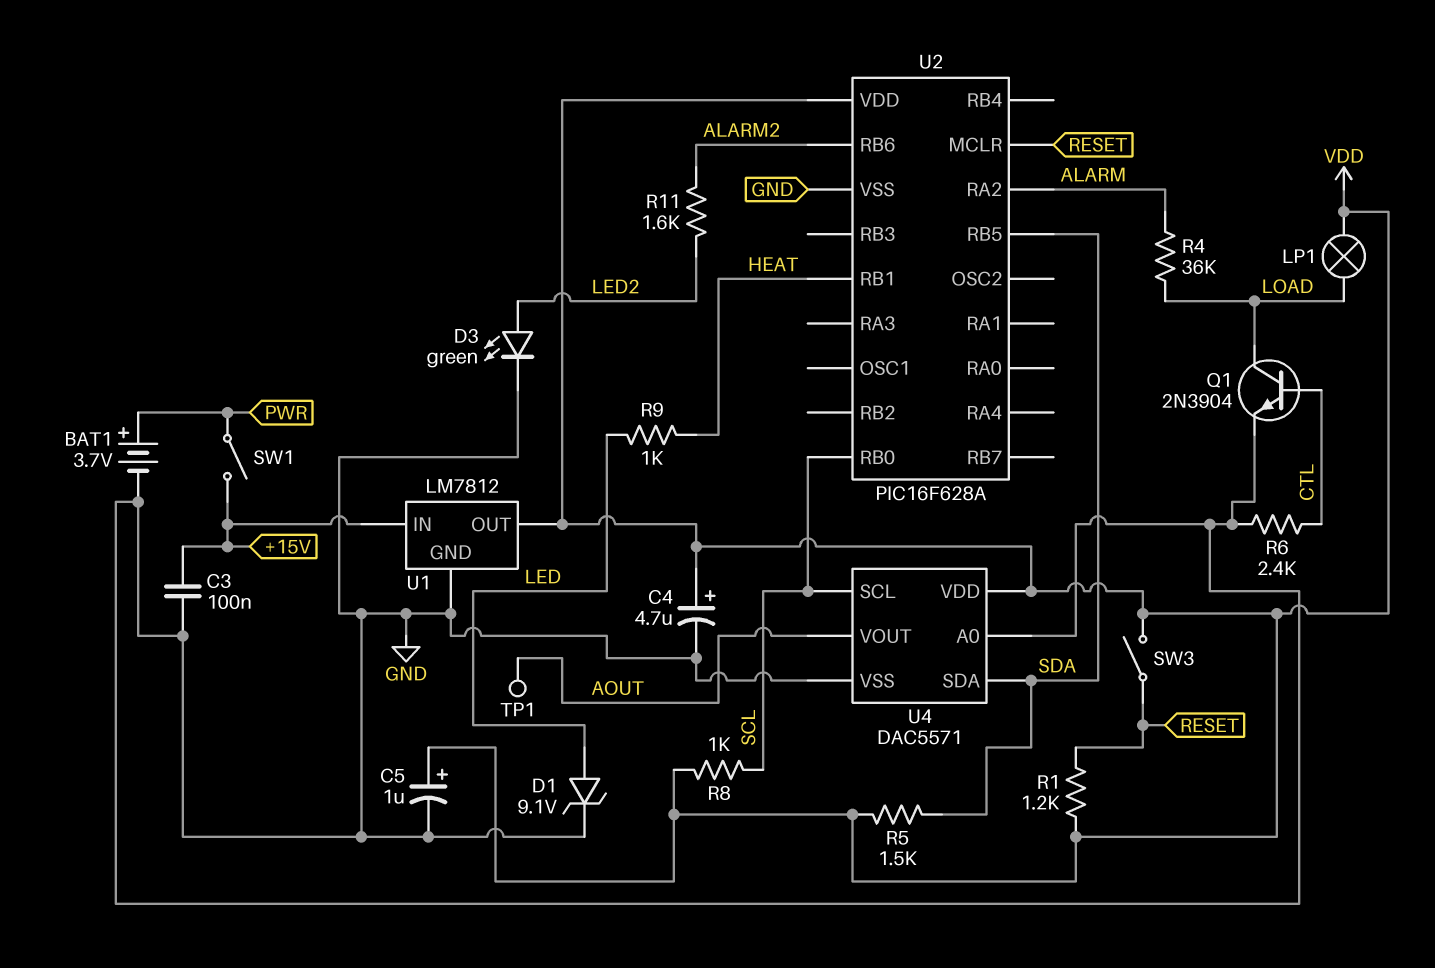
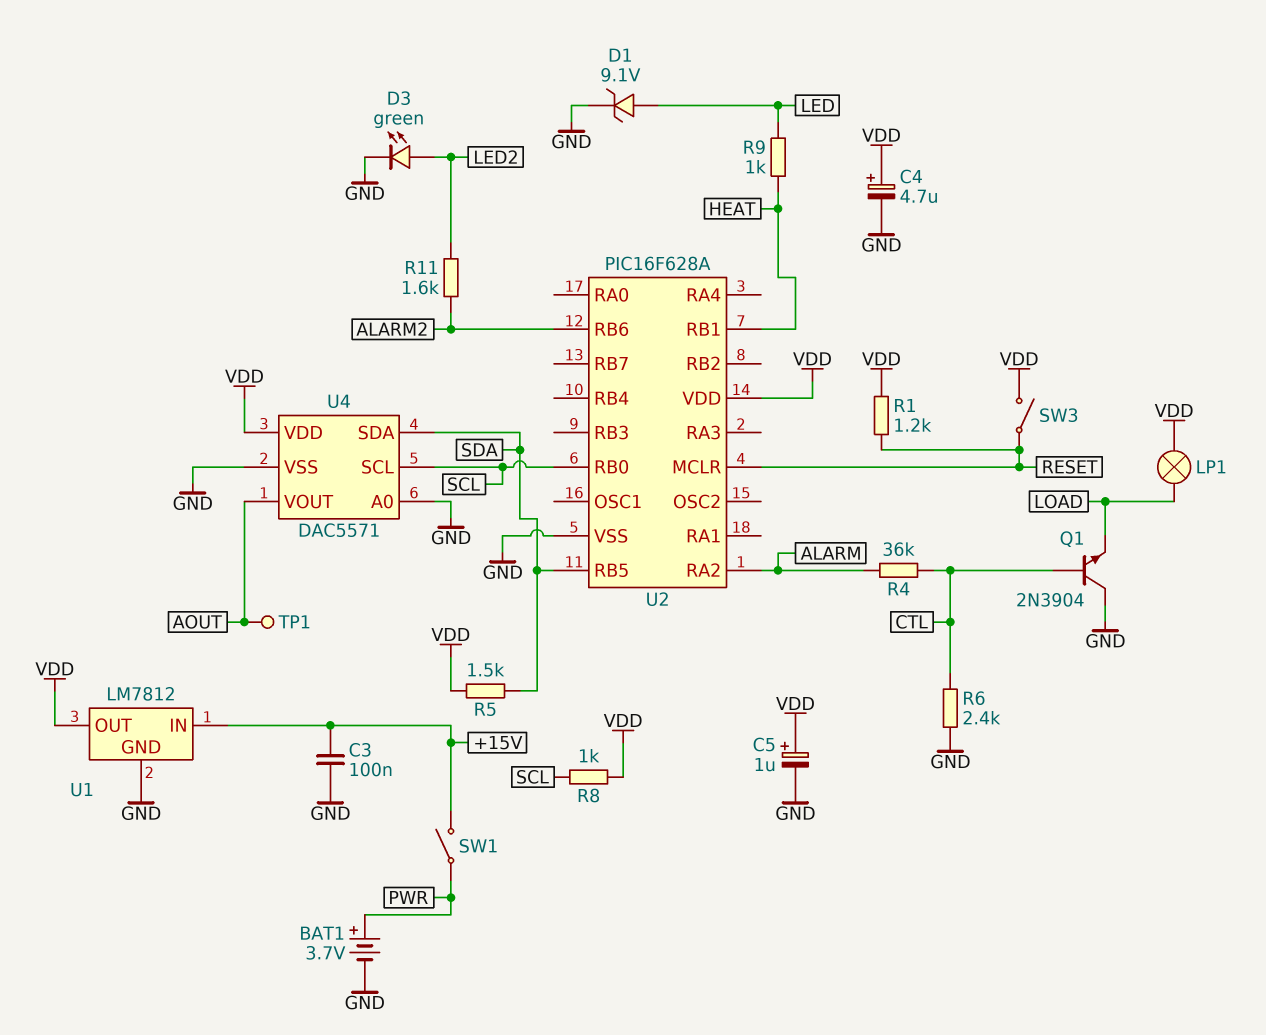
Q1: NPN 2N3904 (B CTL, C LOAD, E GND) -> NPN 2N3904 (B CTL, C GND, E LOAD)
R4: 36k (ALARM, LOAD) -> 36k (ALARM, CTL)

